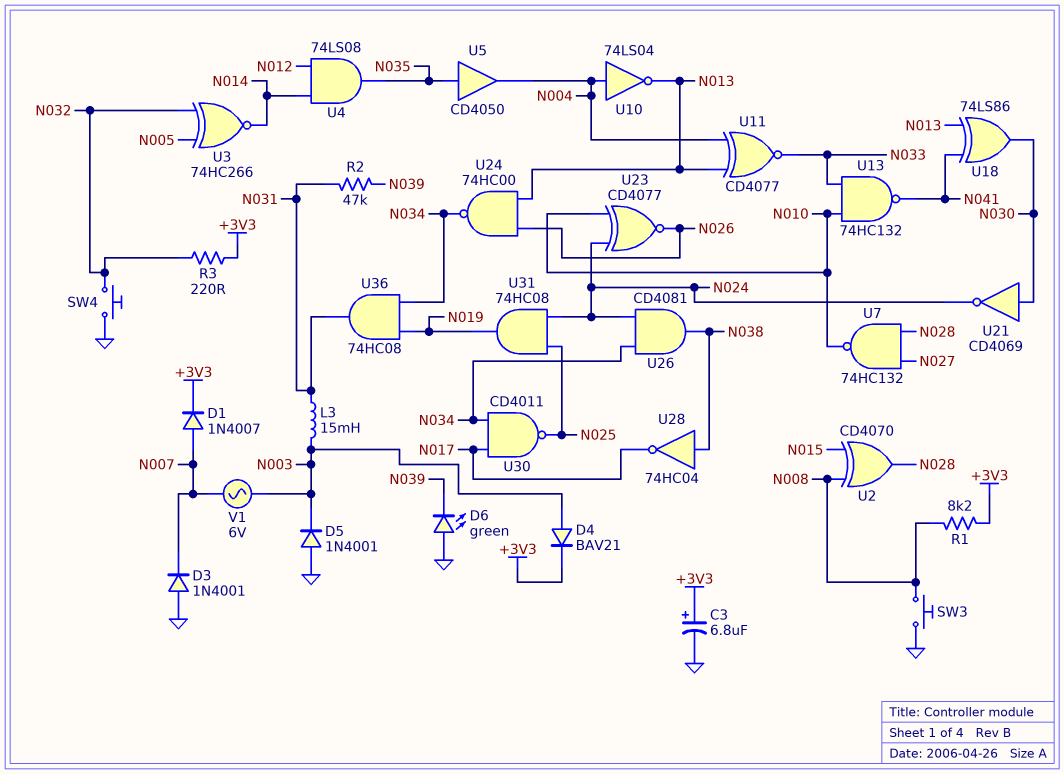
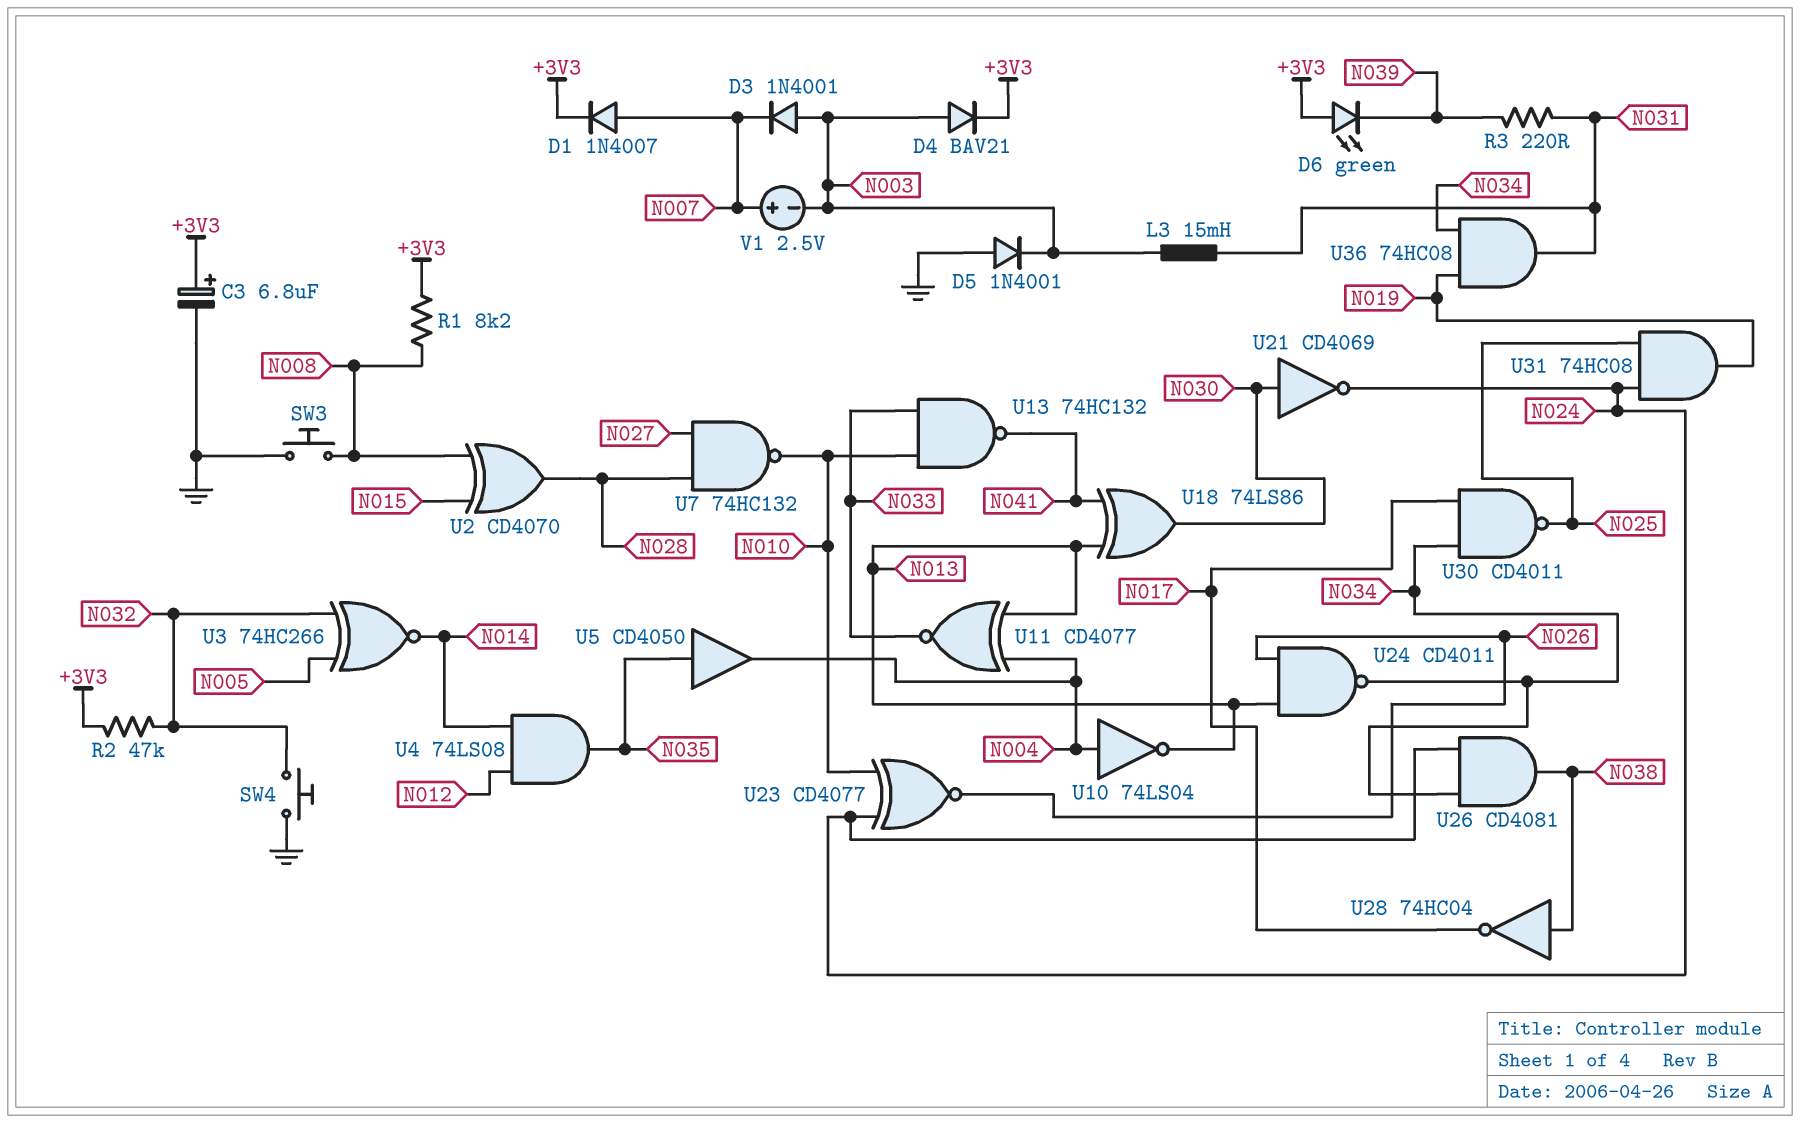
D3: diode 1N4001 (A GND, K N007) -> diode 1N4001 (A N003, K N007)
D6: LED green (A GND, K N039) -> LED green (A +3V3, K N039)
R2: 47k (N031, N039) -> 47k (+3V3, N032)
R3: 220 (+3V3, N032) -> 220 (N031, N039)
U24: NAND 74HC00 (in N013, in N026, out N034) -> NAND CD4011 (in N013, in N026, out N034)
V1: AC 6V (N003, N007) -> 2.5V (plus N007, minus N003)

